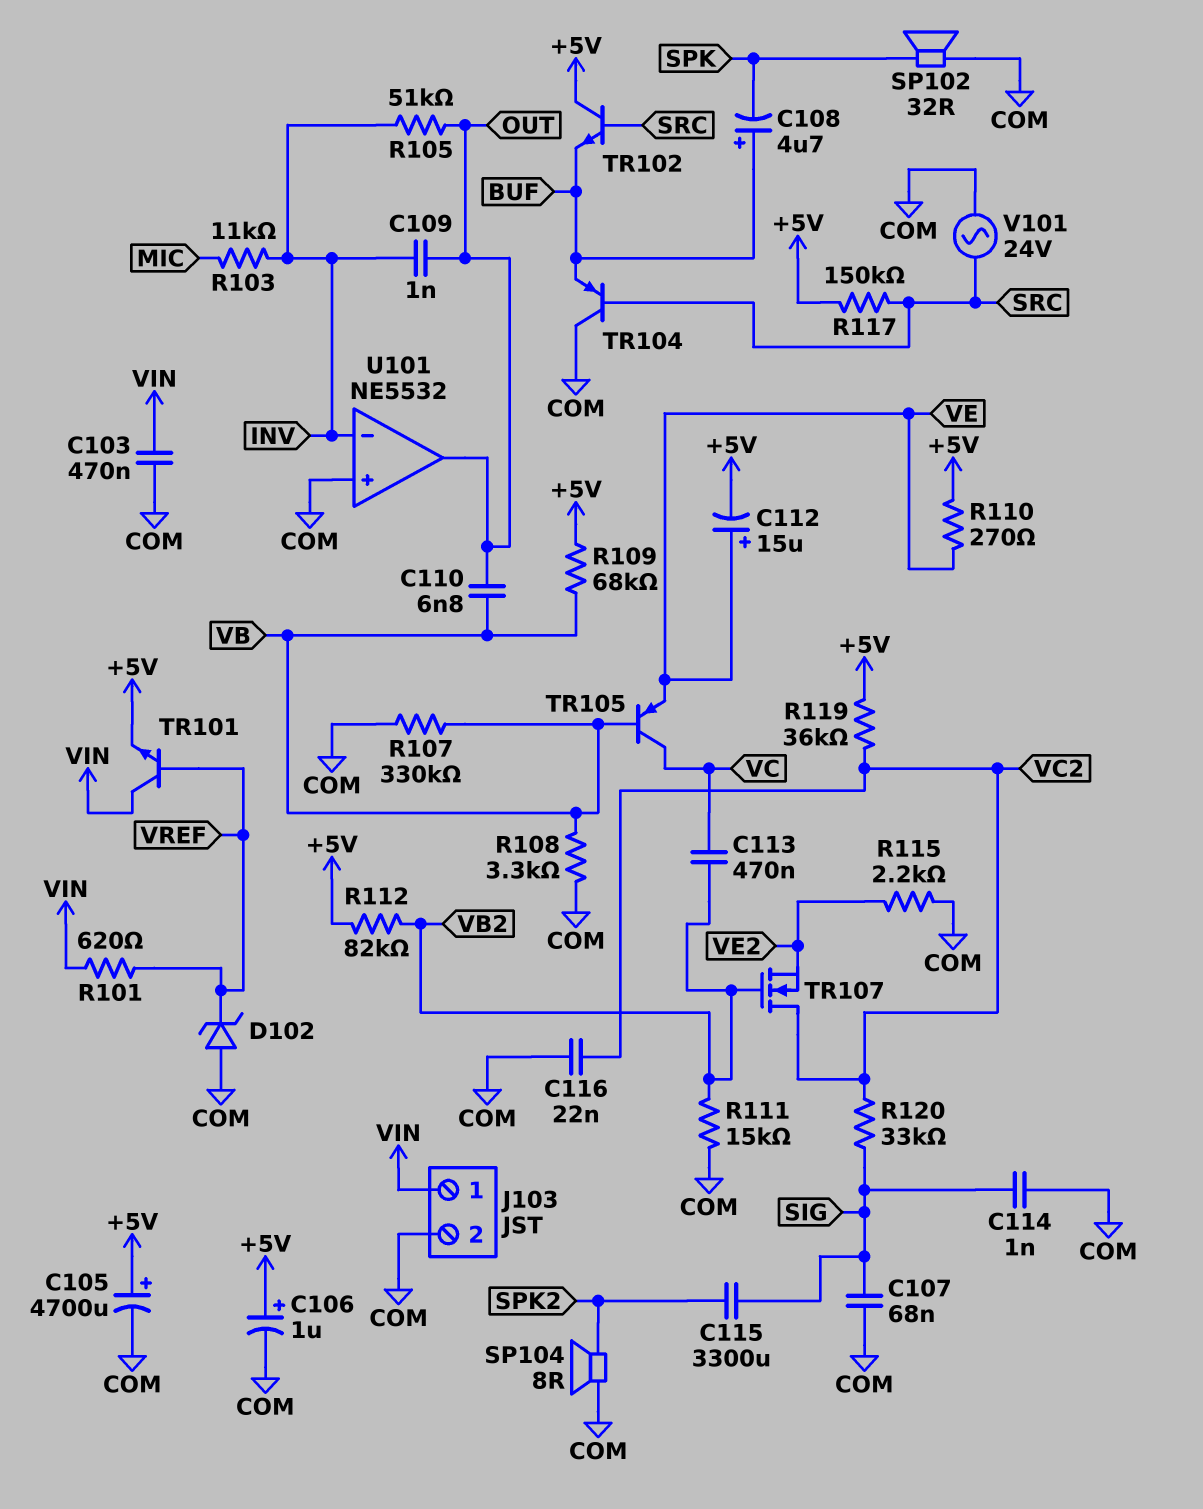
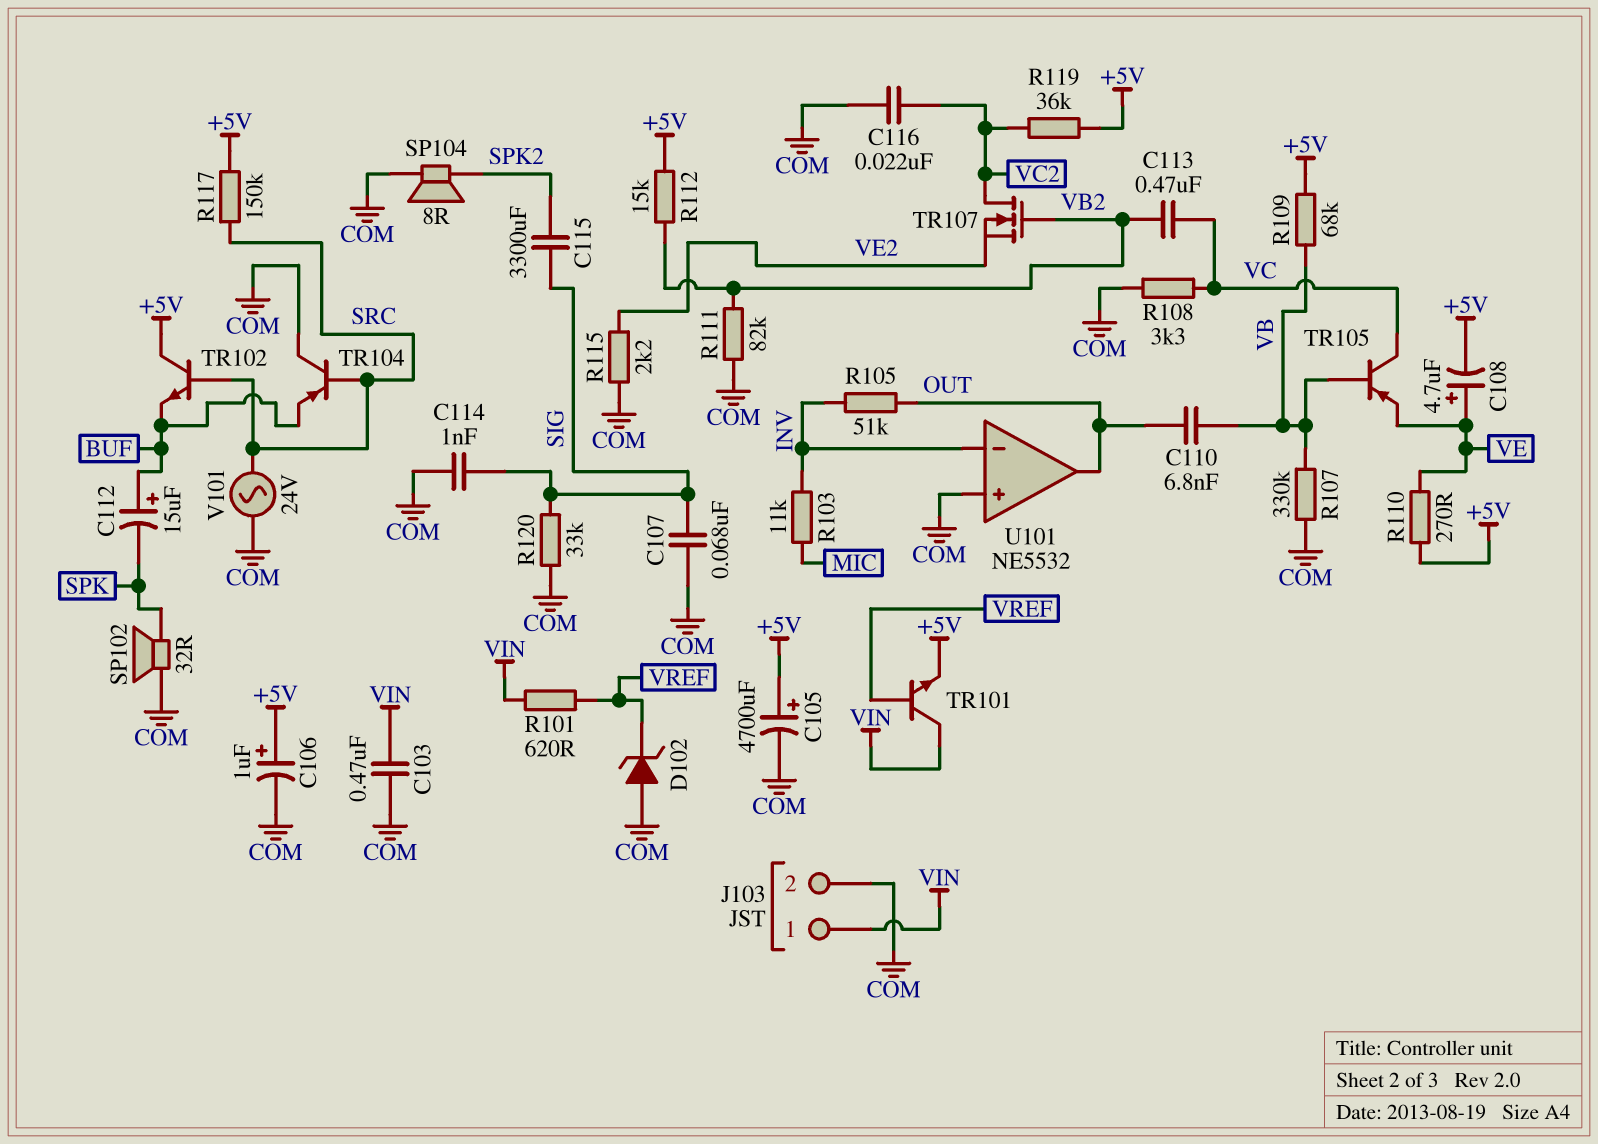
C108: 4.7uF (plus BUF, minus SPK) -> 4.7uF (plus VE, minus +5V)
C109: 1nF (INV, OUT) -> none
C112: 15uF (plus VE, minus +5V) -> 15uF (plus BUF, minus SPK)
R108: 3.3k (COM, VB) -> 3.3k (COM, VC)
R111: 15k (COM, VB2) -> 82k (COM, VB2)
R112: 82k (+5V, VB2) -> 15k (+5V, VB2)
R120: 33k (SIG, VC2) -> 33k (COM, SIG)

